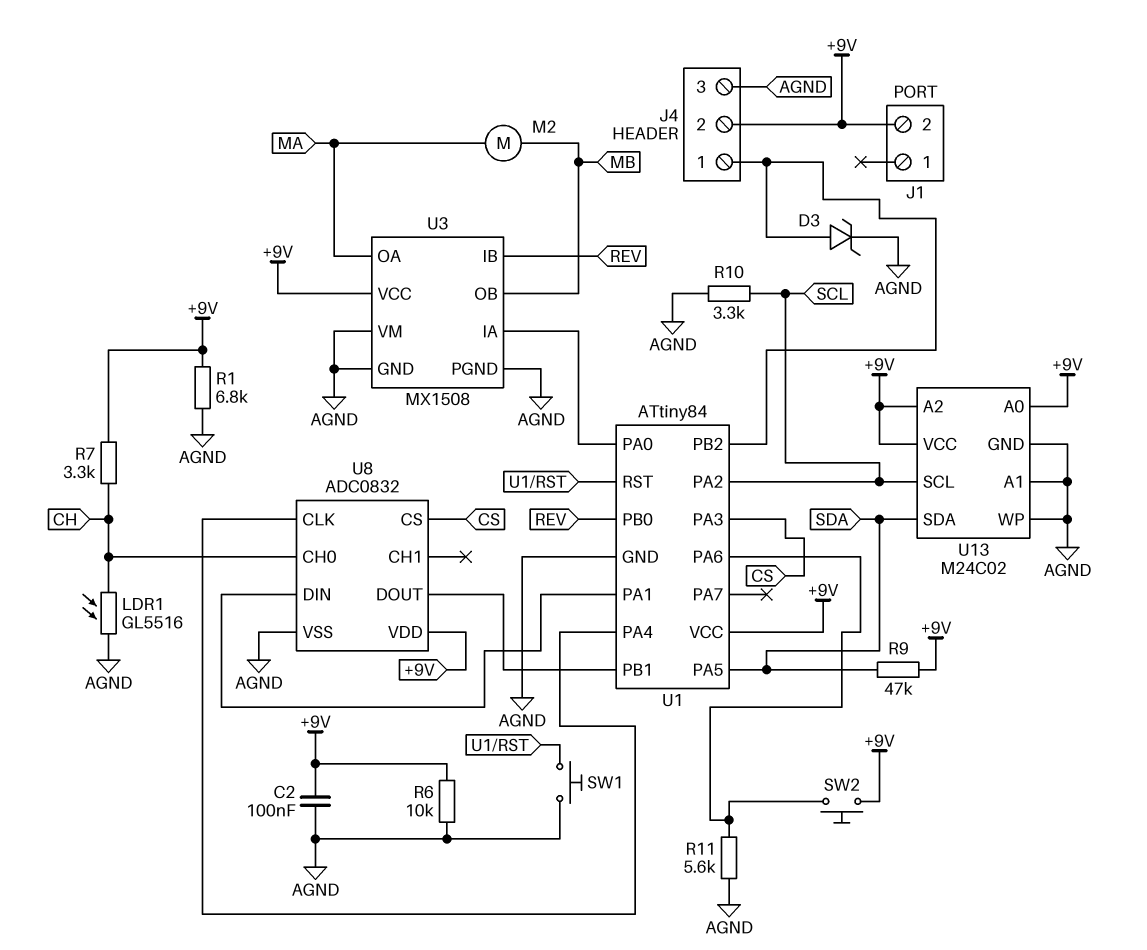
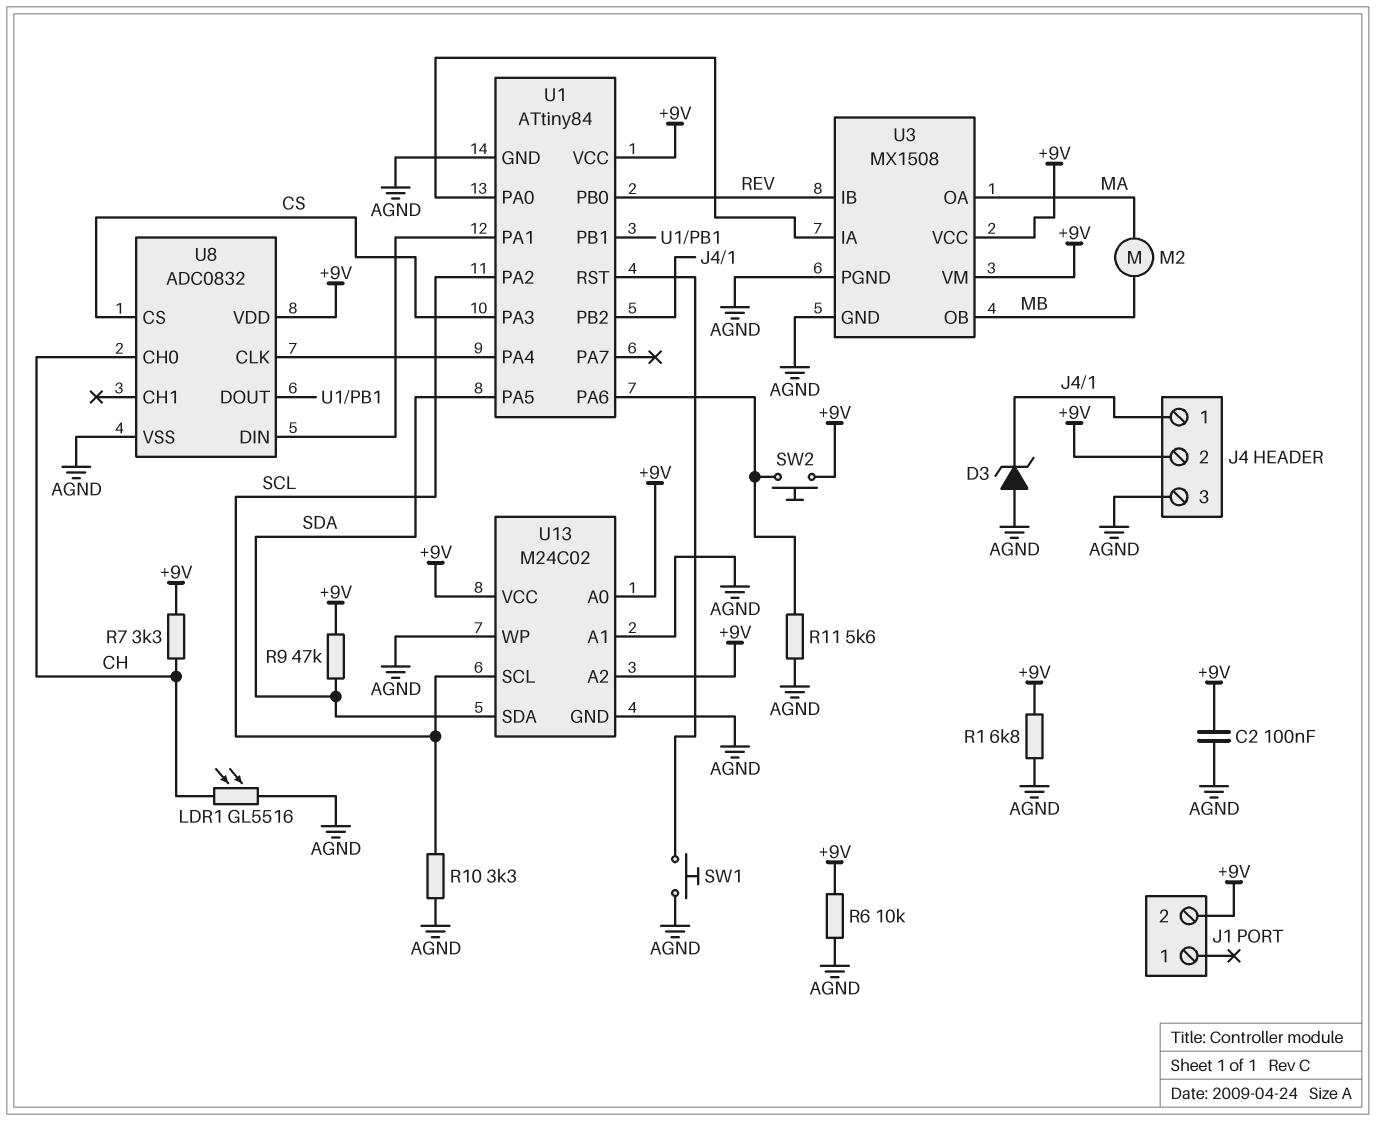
D3: zener (A J4/1, K AGND) -> zener (A AGND, K J4/1)
U3 pin VM: AGND -> +9V

